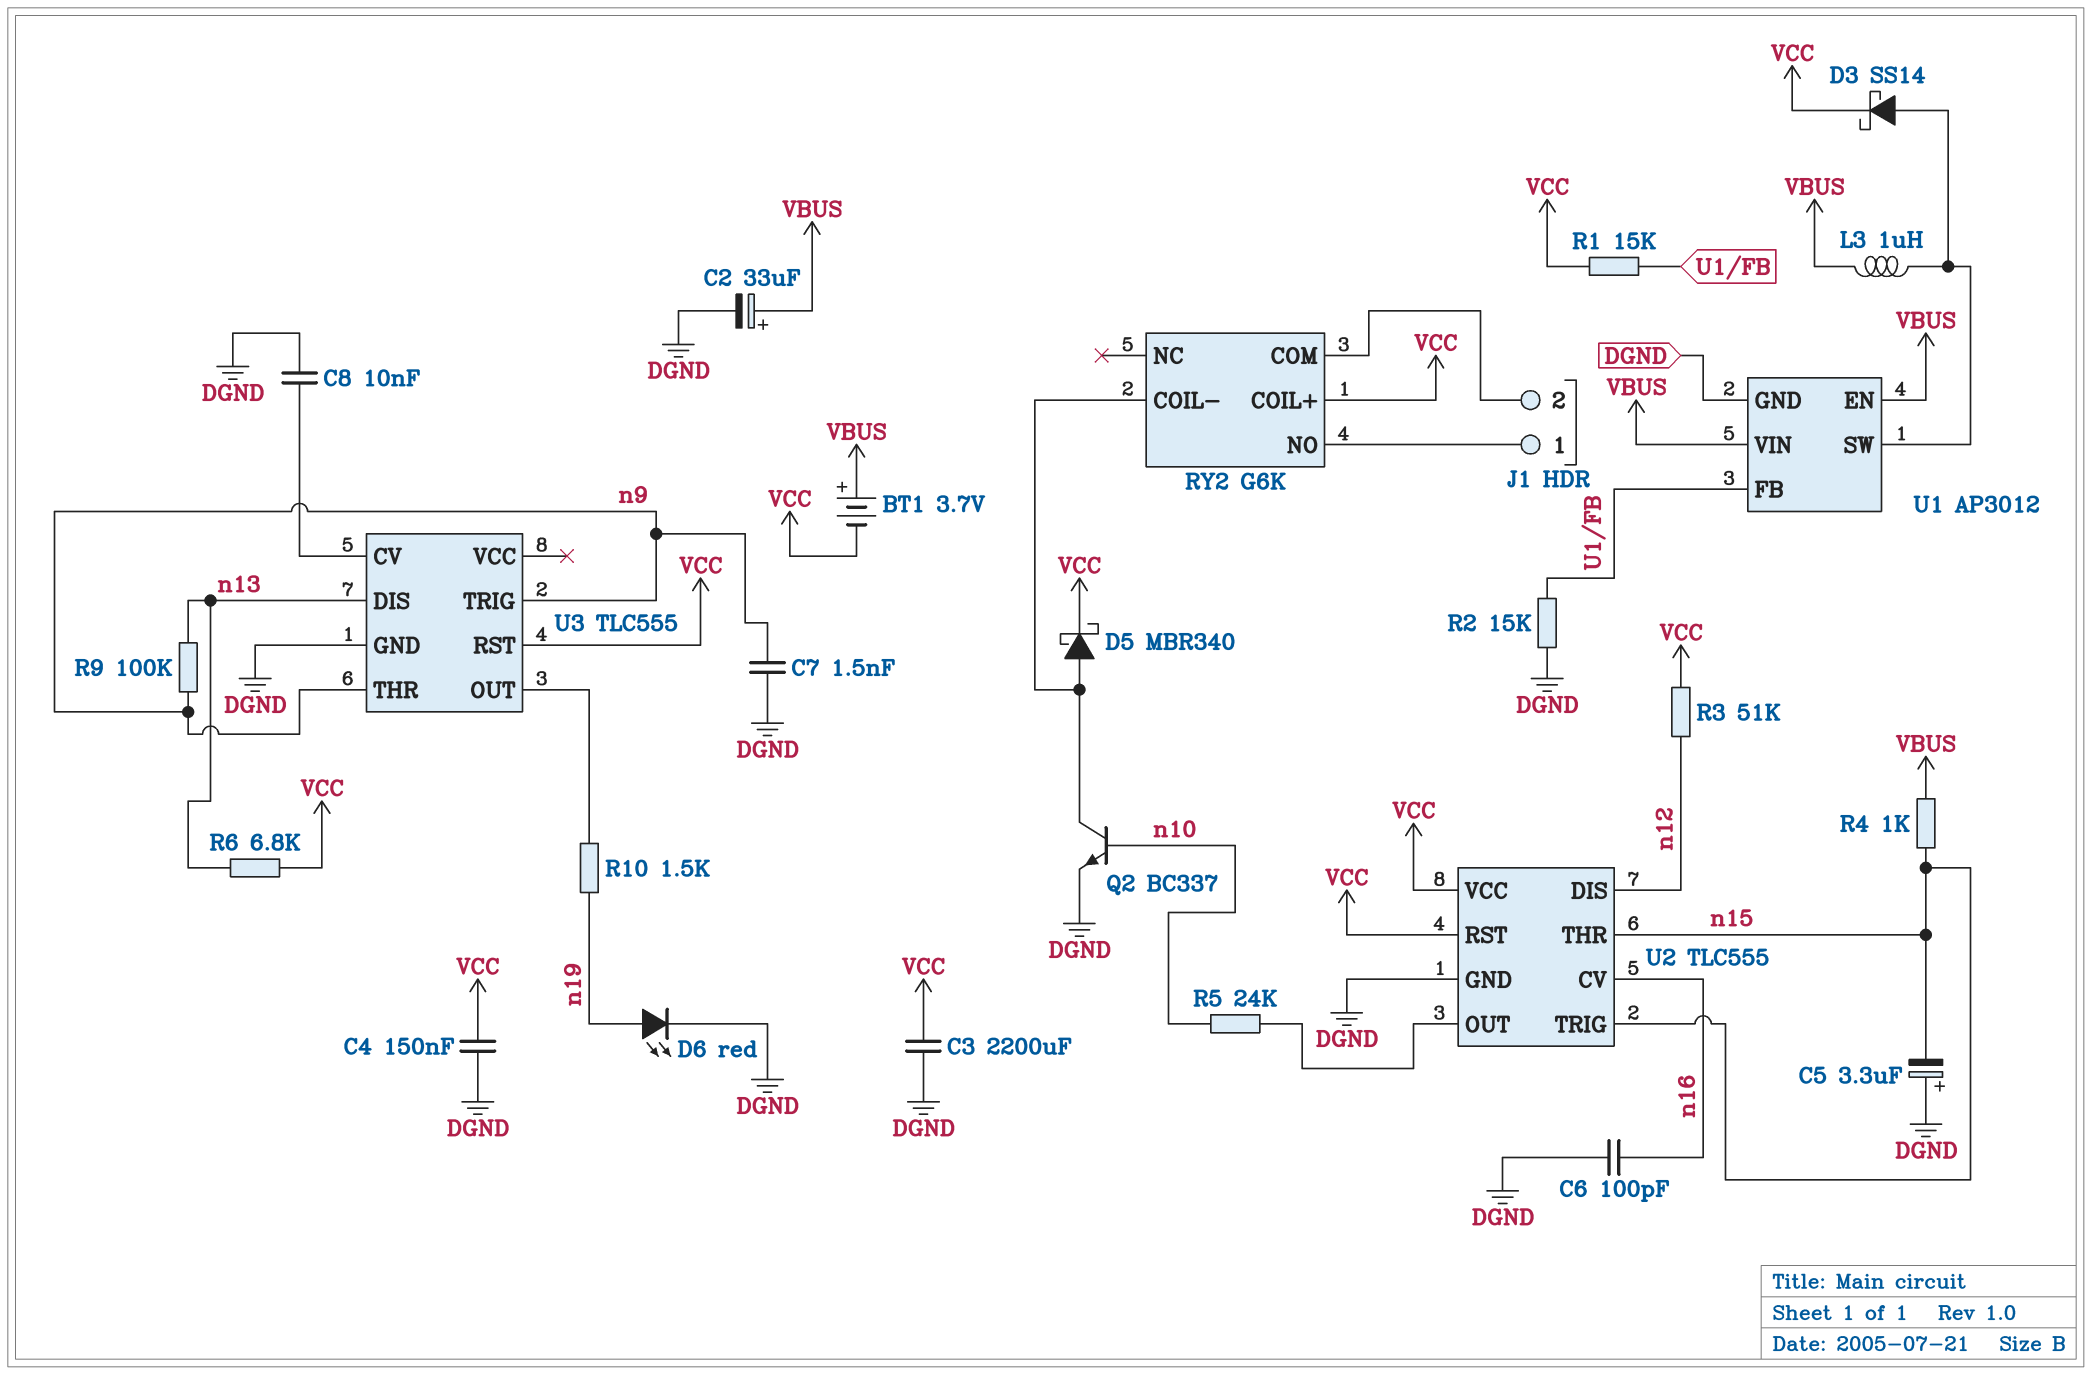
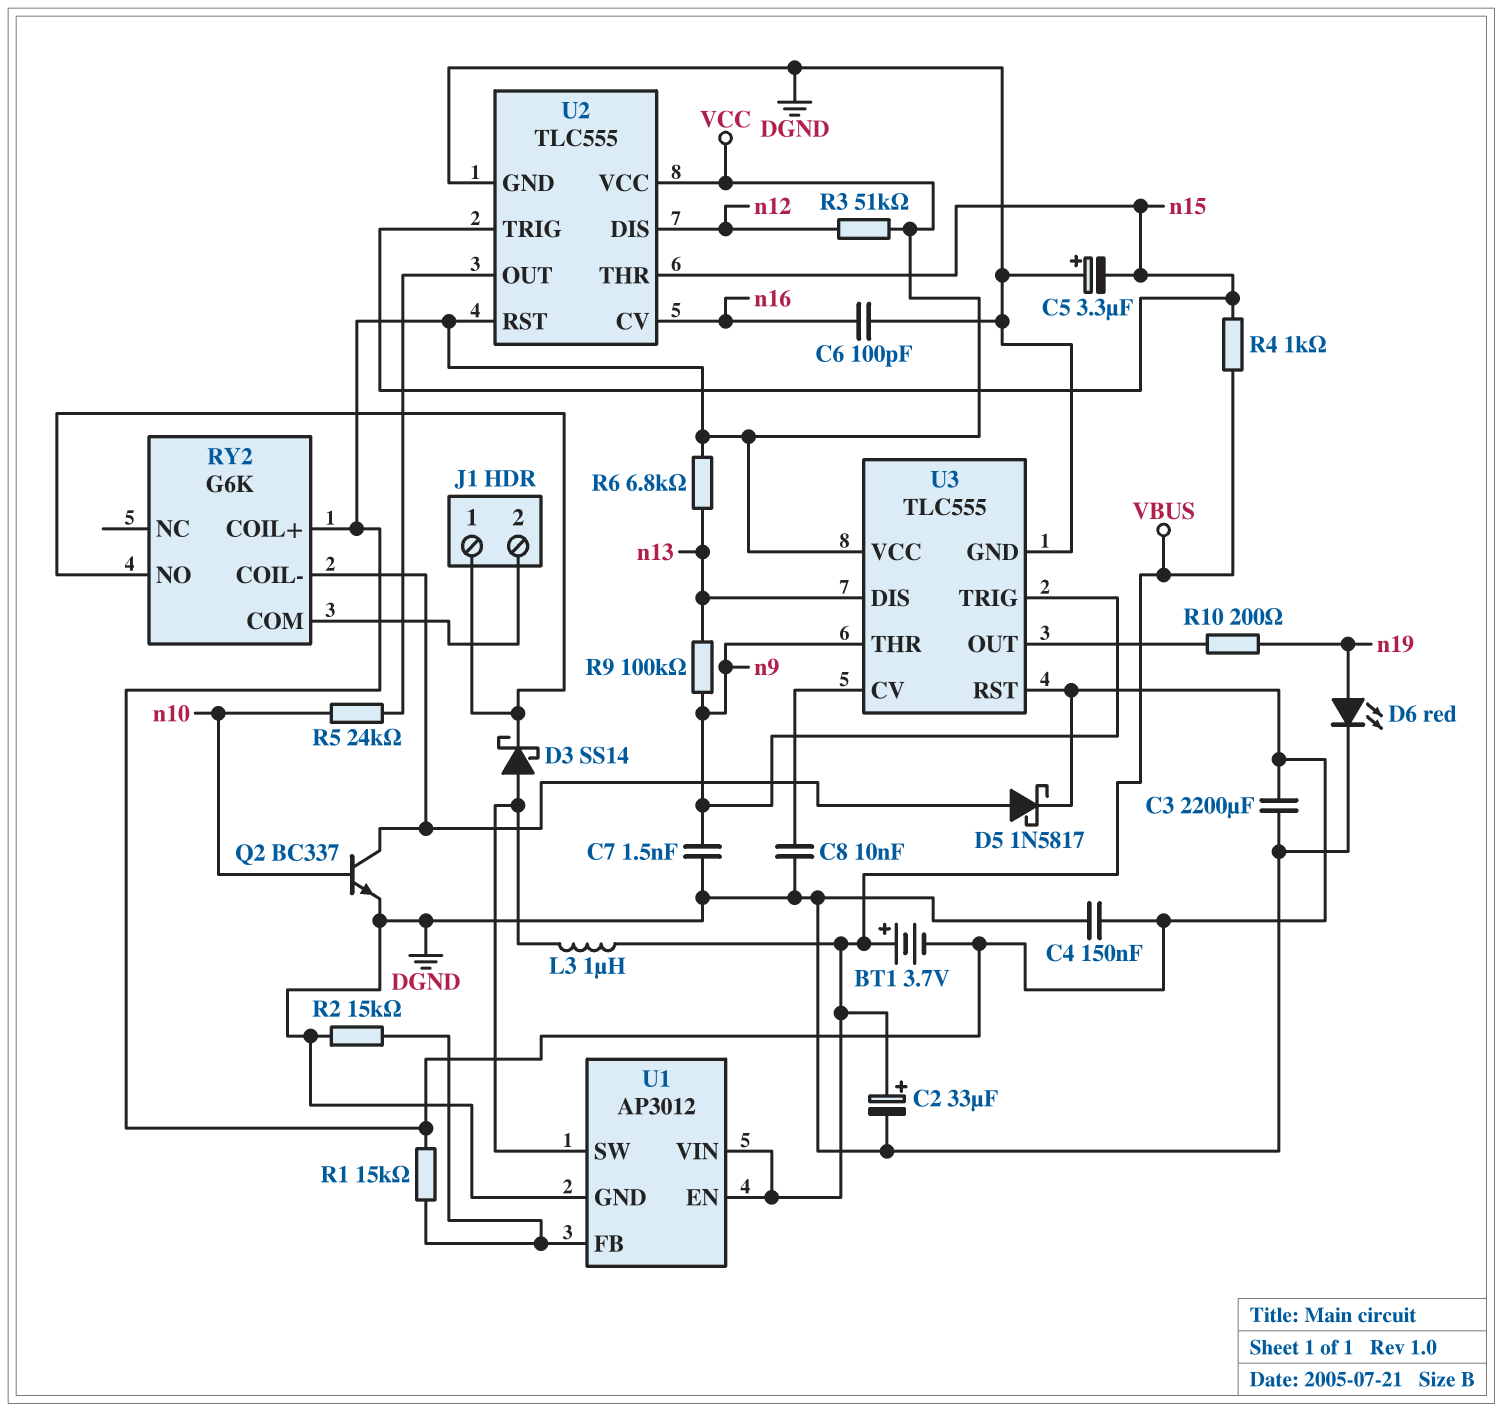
D3: schottky SS14 (A U1/SW, K VCC) -> schottky SS14 (A U1/SW, K J1/1)
D5: schottky MBR340 (A RY2/COIL-, K VCC) -> schottky 1N5817 (A RY2/COIL-, K VCC)
R10: 1.5k (U3/OUT, n19) -> 200 (U3/OUT, n19)
U3 pin VCC: none -> VCC

